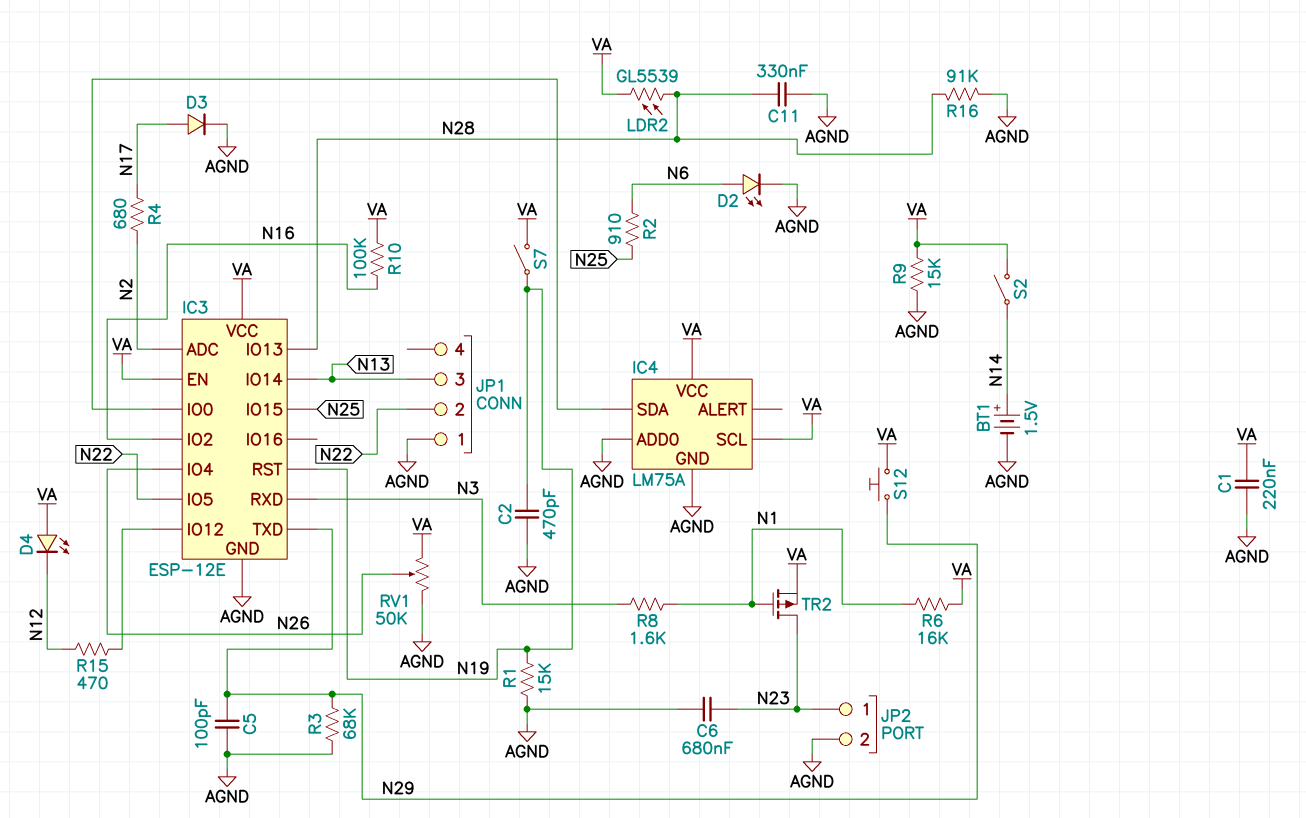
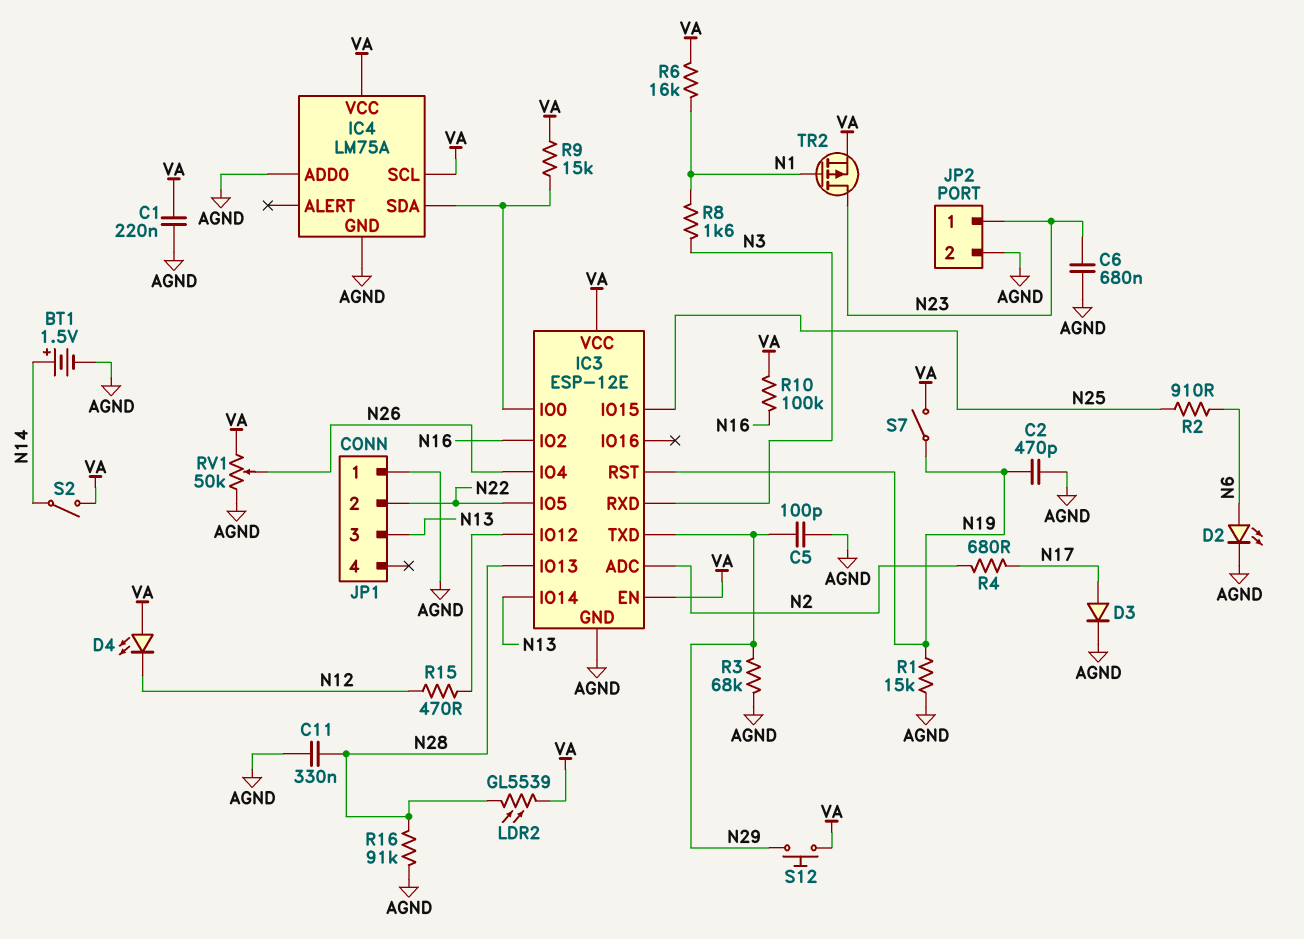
R9: 15k (AGND, VA) -> 15k (IC3/IO0, VA)

